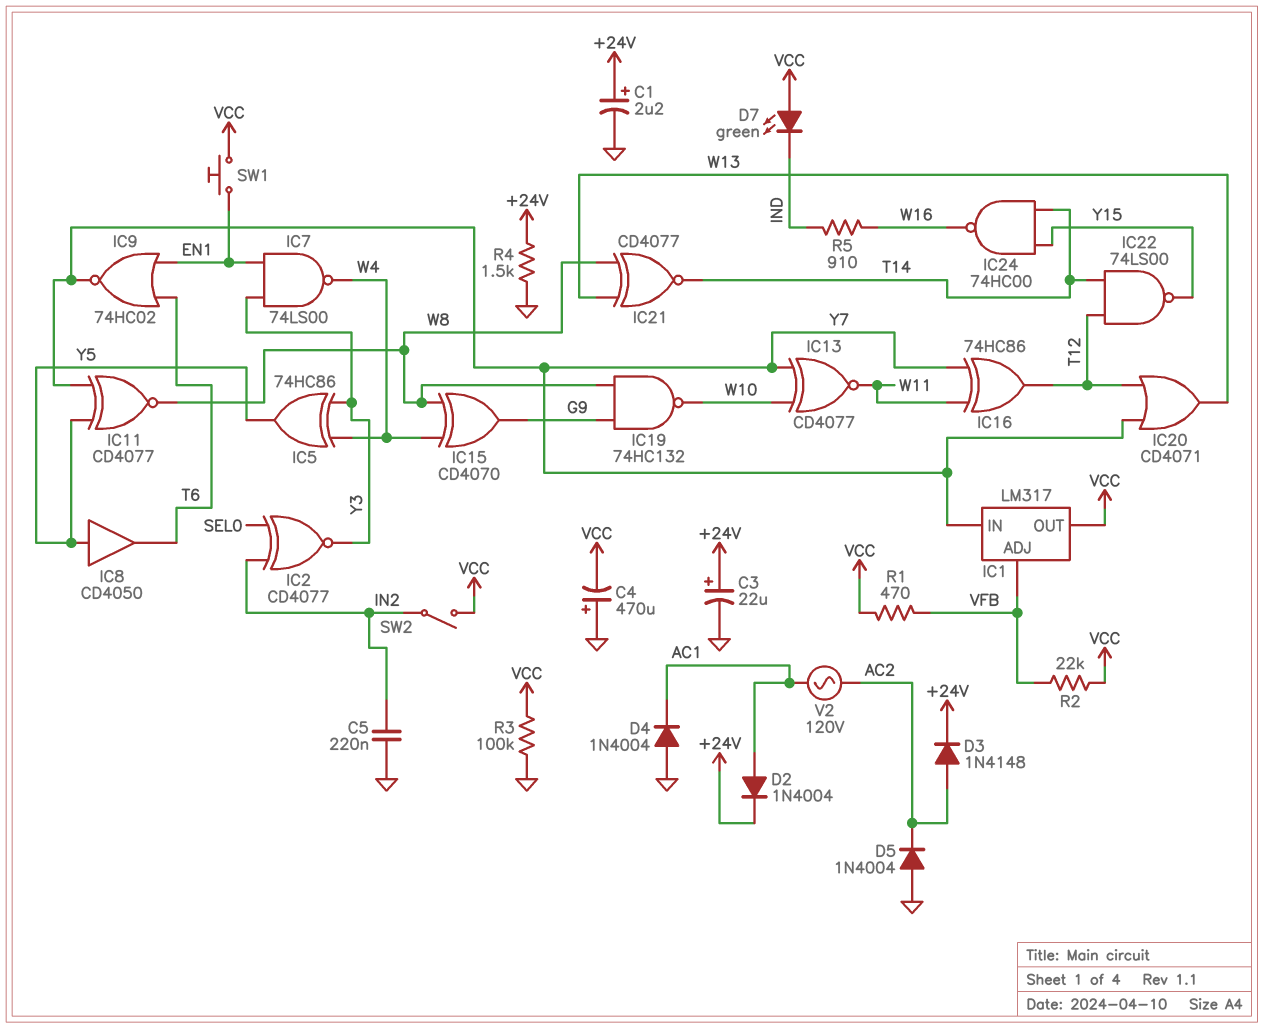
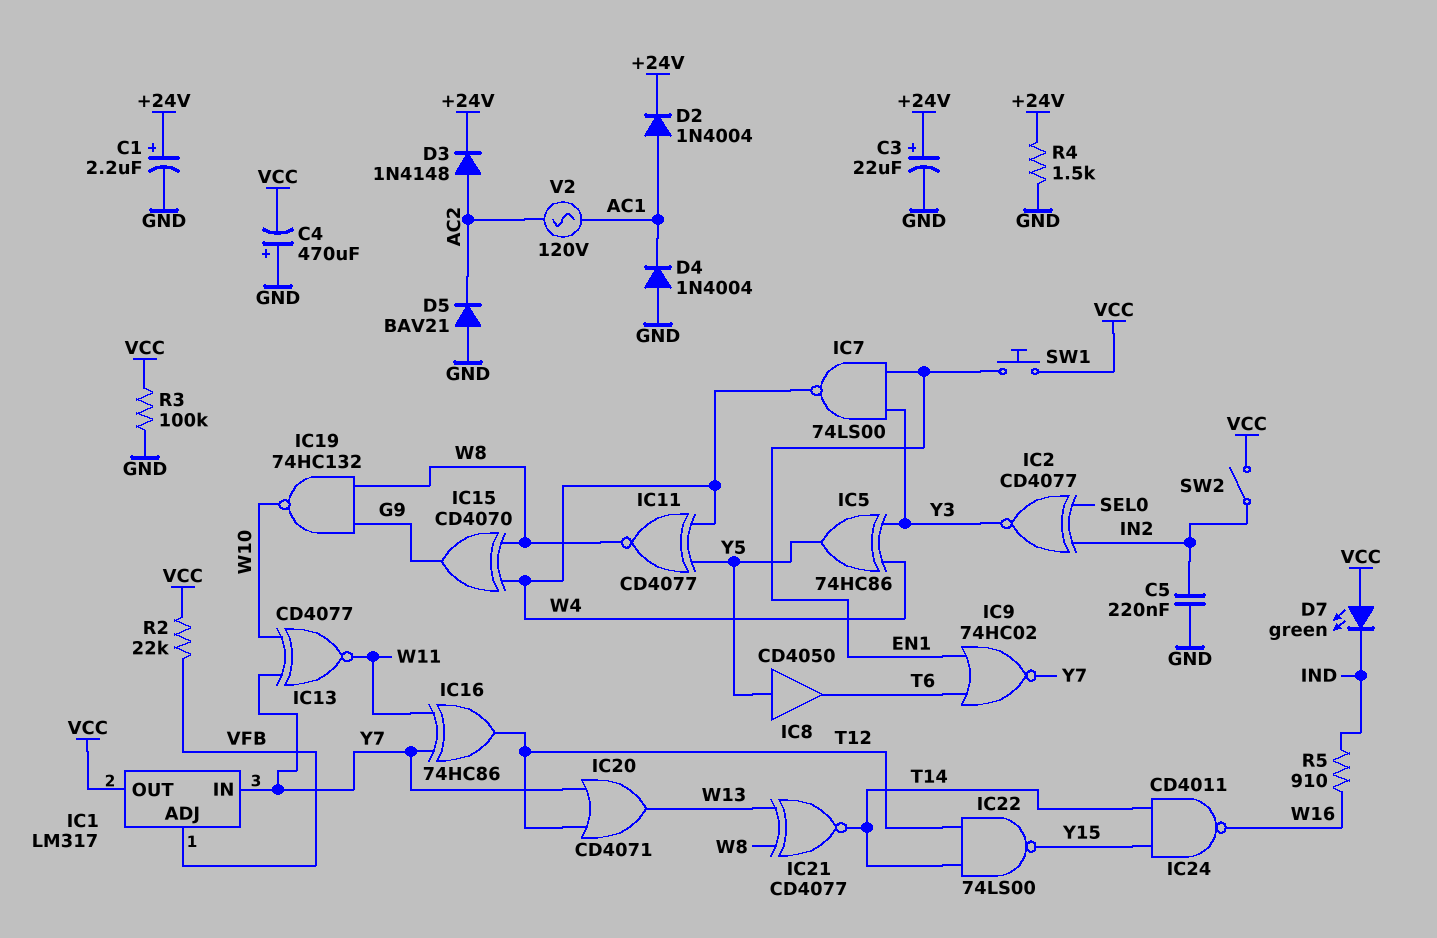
D5: diode 1N4004 (A GND, K AC2) -> diode BAV21 (A GND, K AC2)
IC11: XNOR CD4077 (in Y5, in Y7, out W8) -> XNOR CD4077 (in W4, in Y5, out W8)
IC24: NAND 74HC00 (in T14, in Y15, out W16) -> NAND CD4011 (in T14, in Y15, out W16)
R1: 470 (VCC, VFB) -> none

